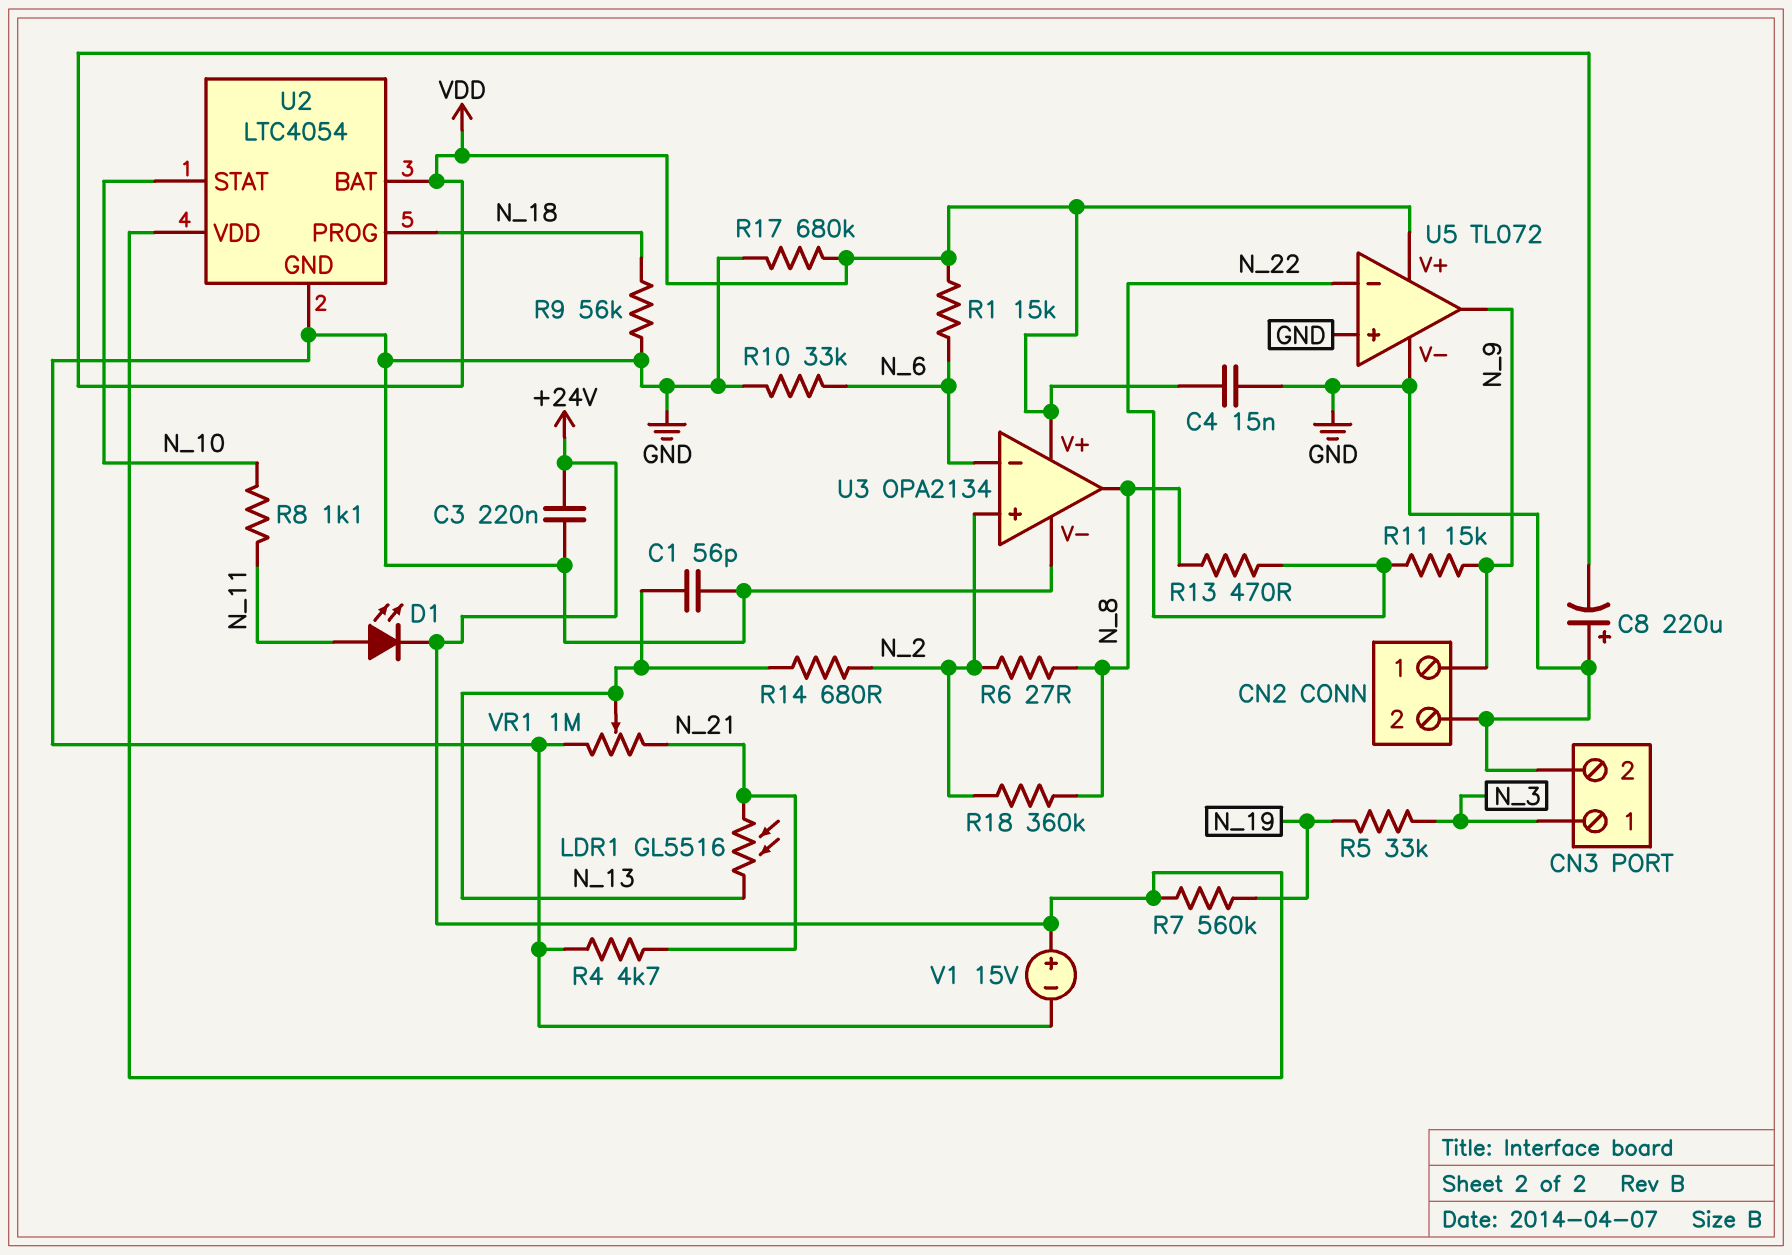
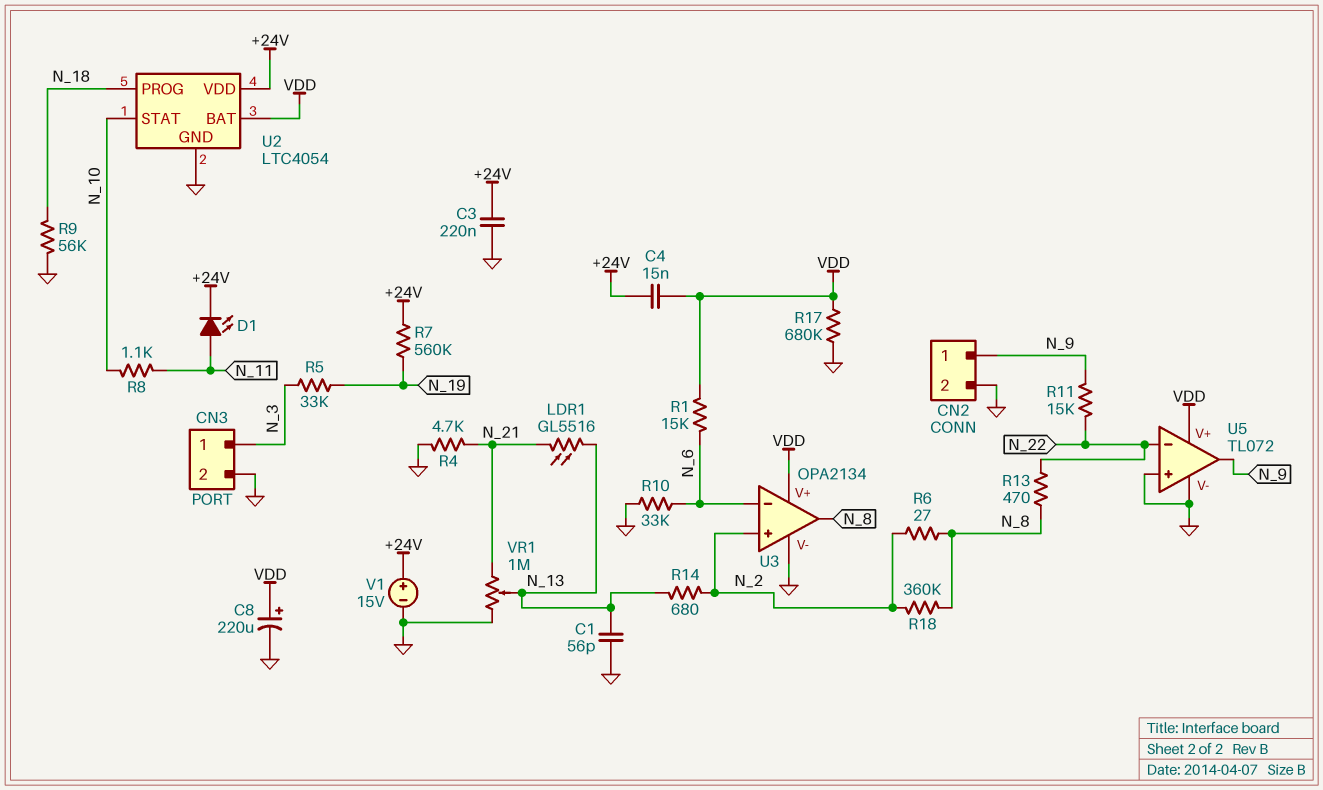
C4: 15nF (GND, VDD) -> 15nF (+24V, VDD)
C8: 220uF (plus GND, minus VDD) -> 220uF (plus VDD, minus GND)

